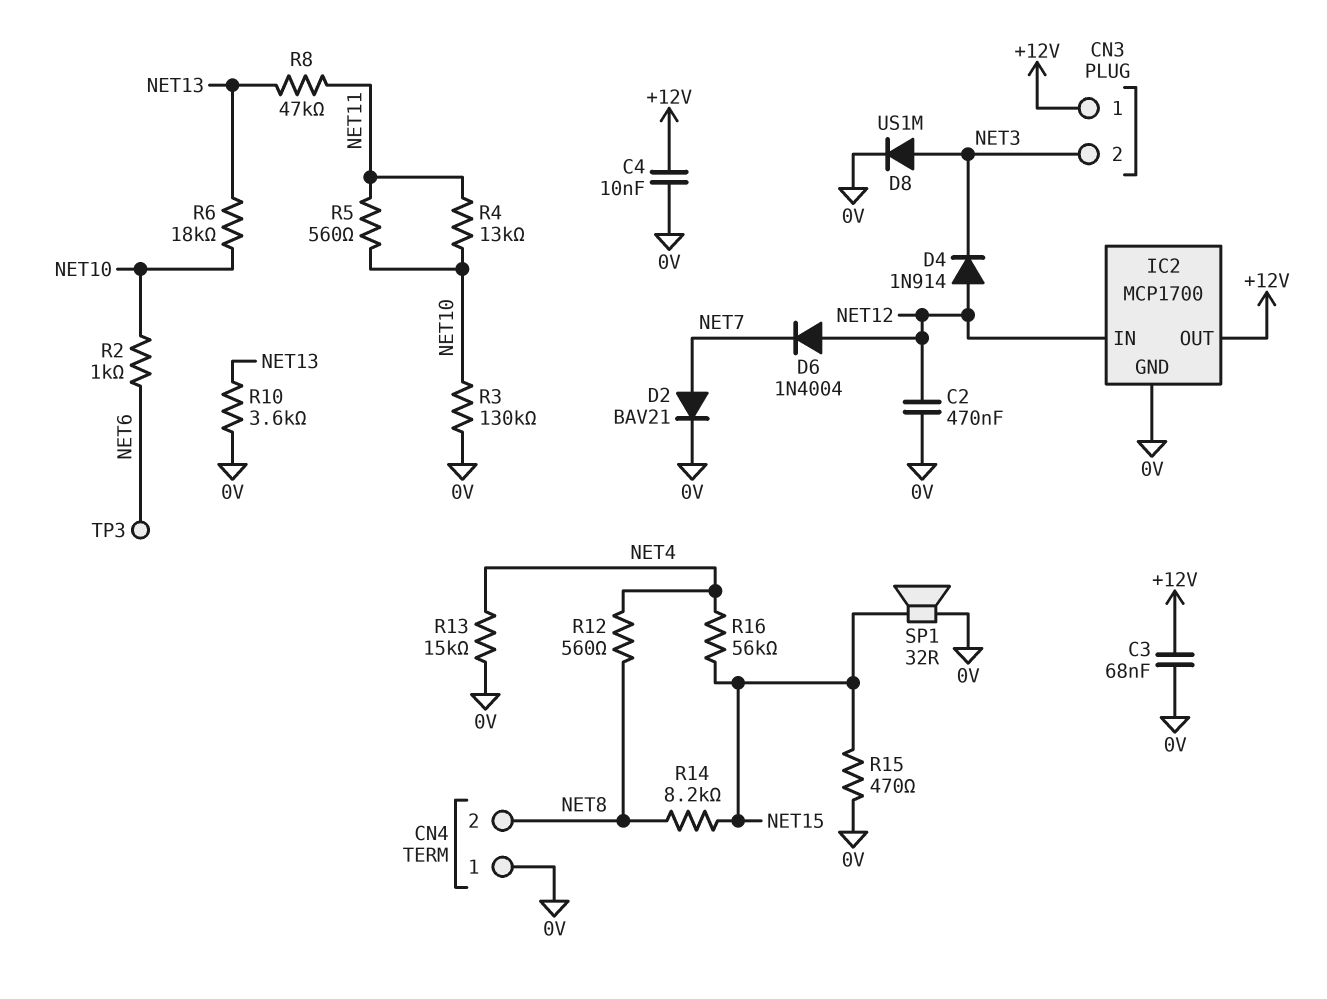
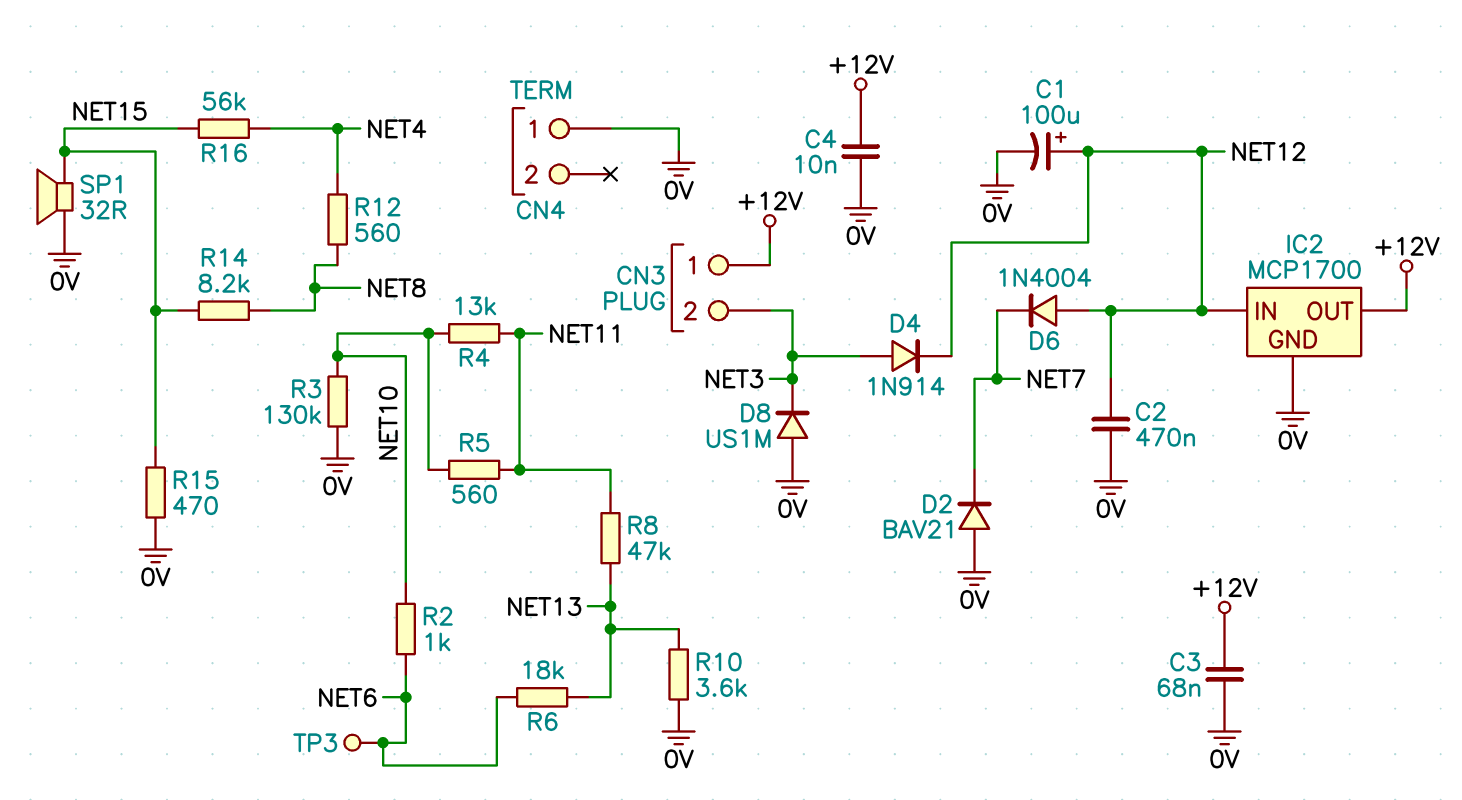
C1: none -> 100uF (plus NET12, minus 0V)
CN4 pin 2: NET8 -> none
D2: diode BAV21 (A NET7, K 0V) -> diode BAV21 (A 0V, K NET7)
D4: diode 1N914 (A NET12, K NET3) -> diode 1N914 (A NET3, K NET12)
D8: diode US1M (A NET3, K 0V) -> diode US1M (A 0V, K NET3)
R6: 18k (NET10, NET13) -> 18k (NET6, NET13)
R13: 15k (0V, NET4) -> none

